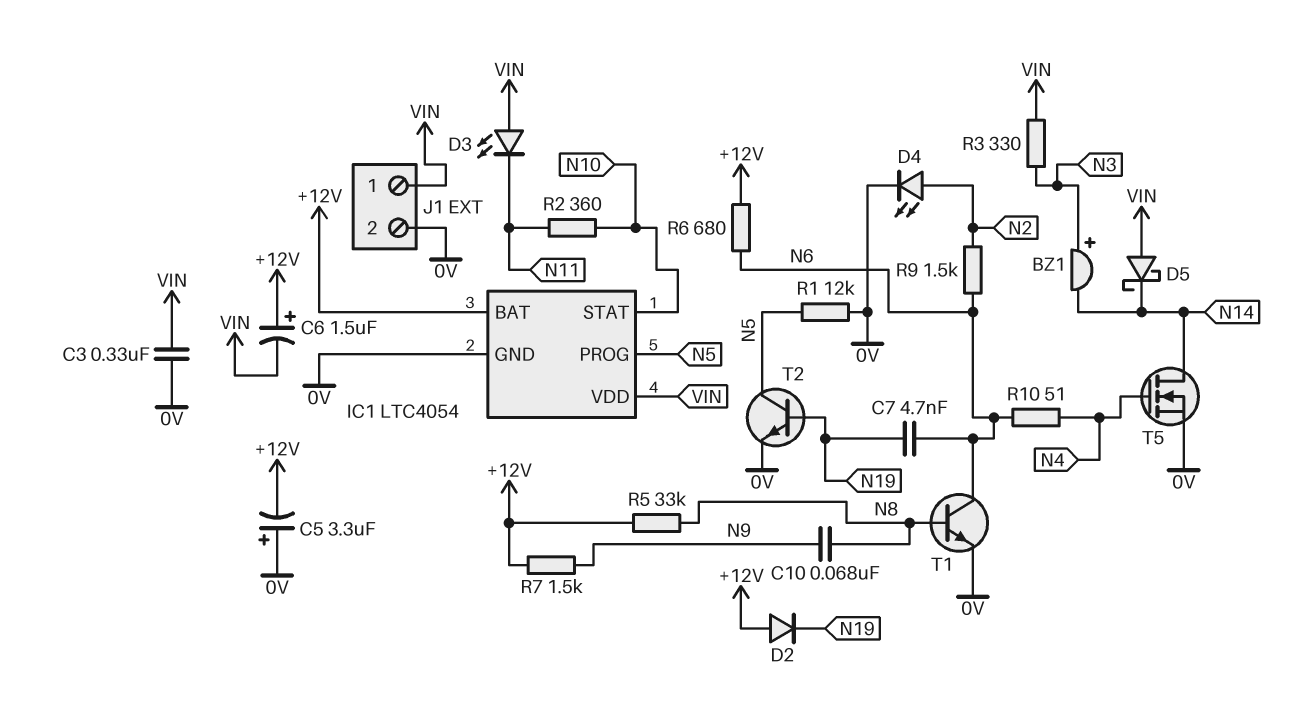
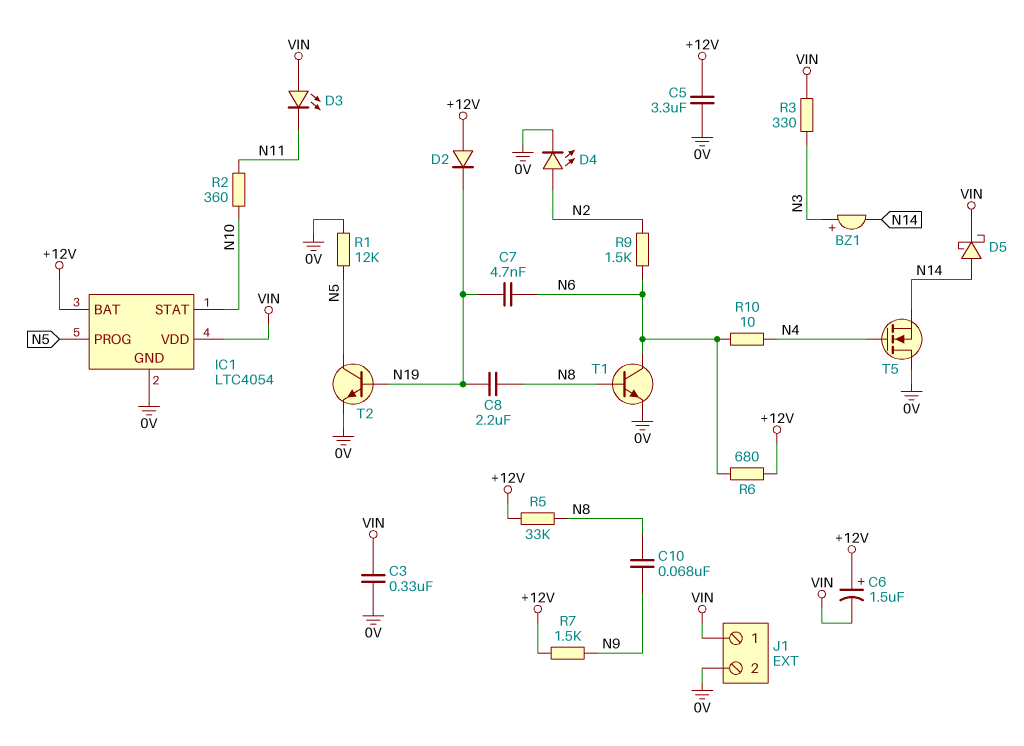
C5: 3.3uF (plus 0V, minus +12V) -> 3.3uF (+12V, 0V)
C8: none -> 2.2uF (N8, N19)
D5: schottky (A VIN, K N14) -> schottky (A N14, K VIN)
R10: 51 (N4, N6) -> 10 (N4, N6)
T5: NMOS (G N4, D N14, S 0V) -> NMOS (G N4, D 0V, S N14)

